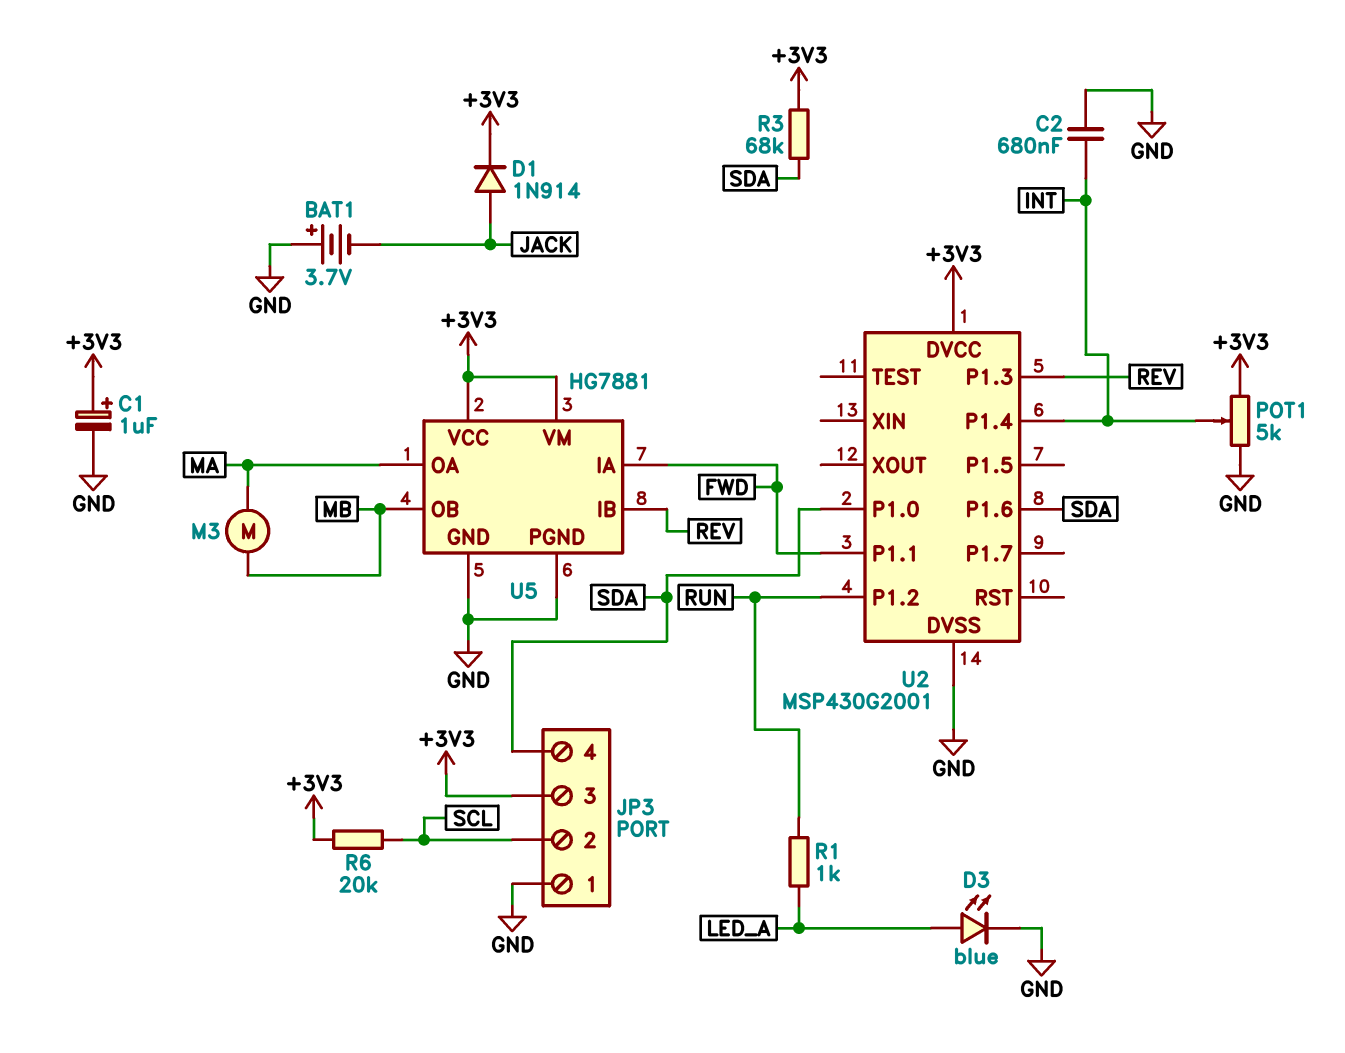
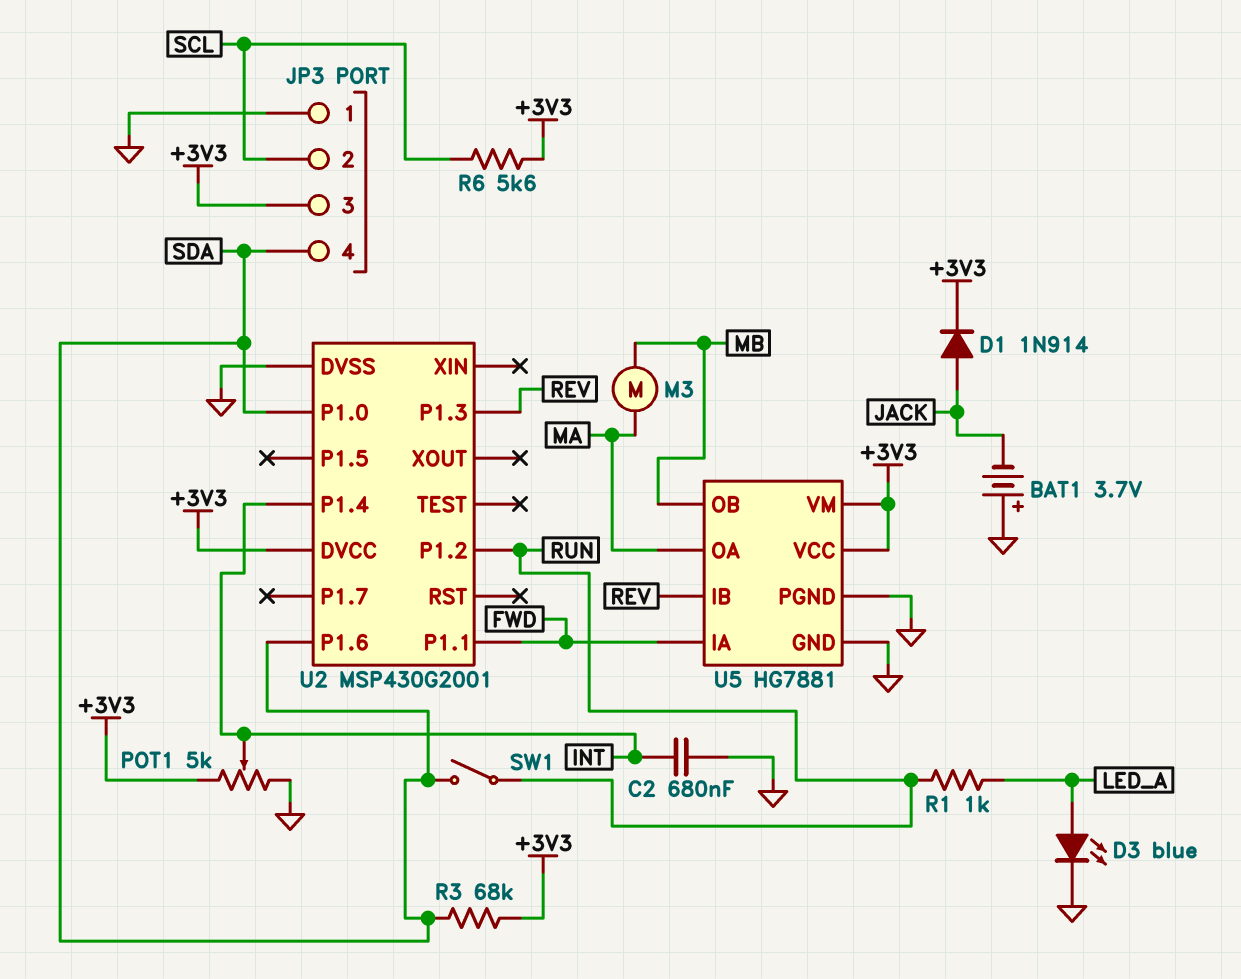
C1: 1uF (plus +3V3, minus GND) -> none
R6: 20k (+3V3, SCL) -> 5.6k (+3V3, SCL)
SW1: none -> switch (RUN, SDA)

